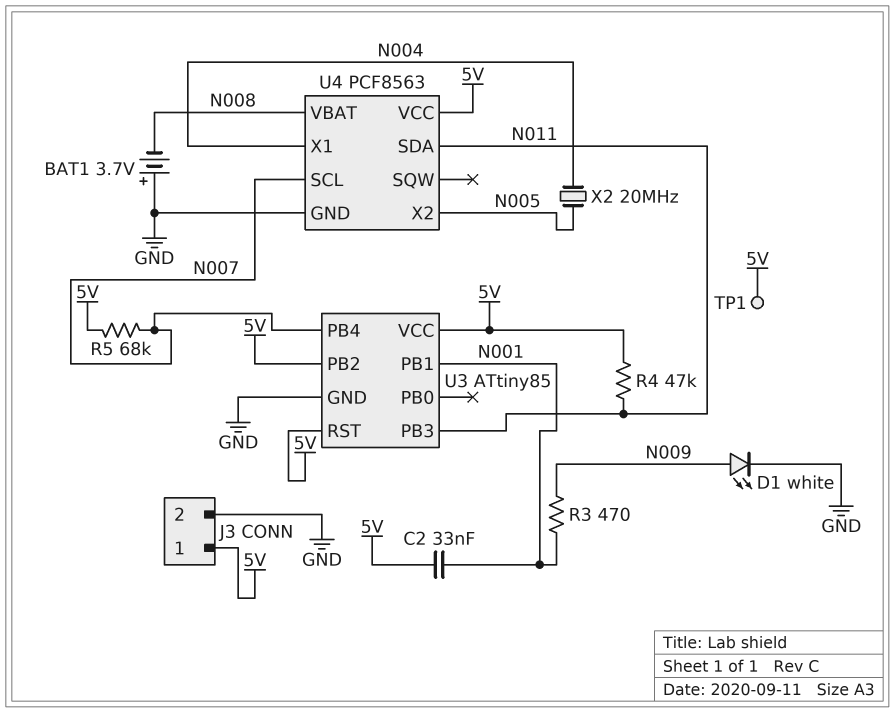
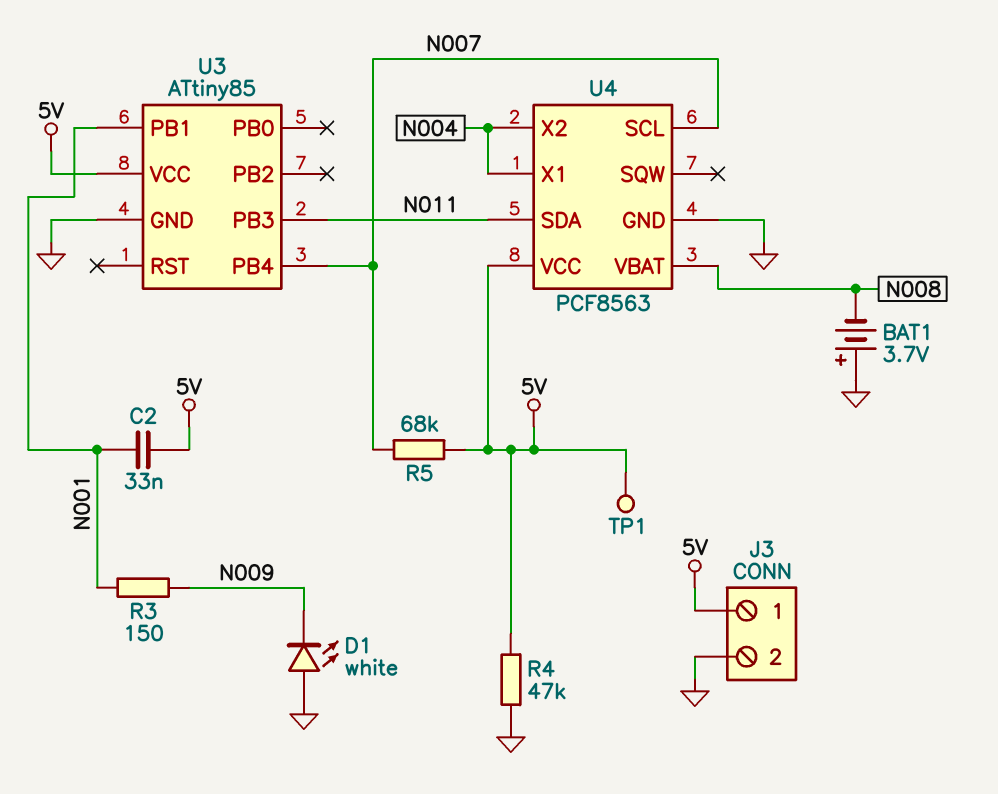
D1: LED white (A N009, K GND) -> LED white (A GND, K N009)
R3: 470 (N001, N009) -> 150 (N001, N009)
R4: 47k (5V, N011) -> 47k (5V, GND)
U3 pin PB2: 5V -> none
U3 pin RST: 5V -> none
U4 pin X2: N005 -> N004
X2: 20MHz (N004, N005) -> none

